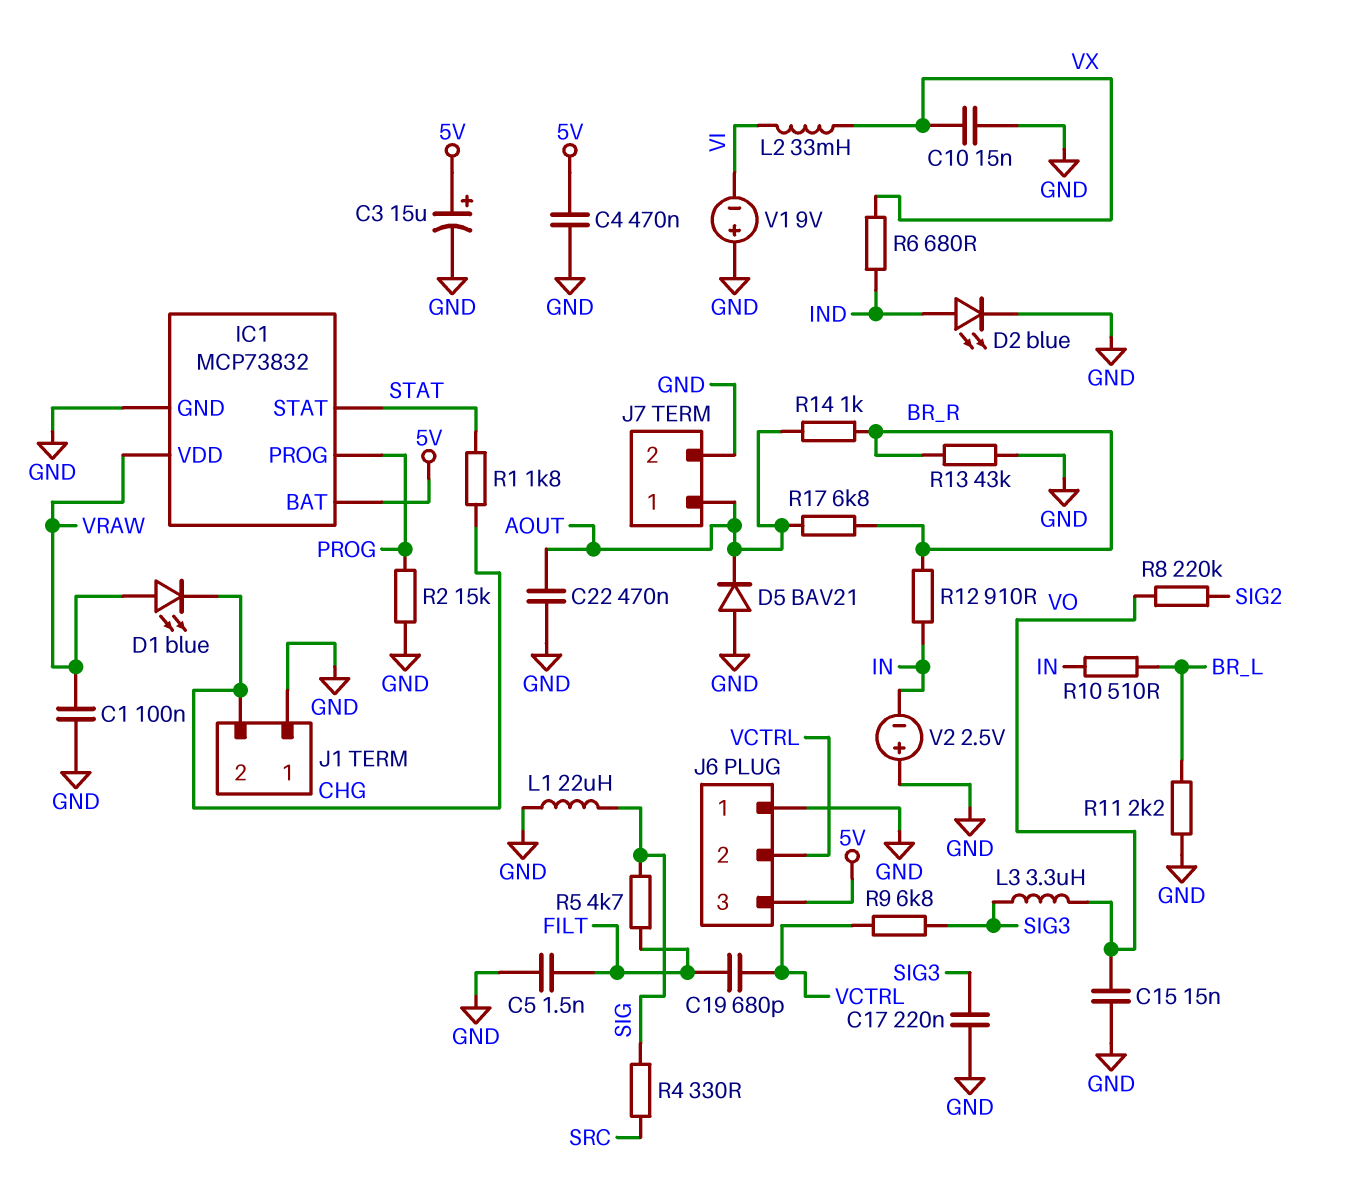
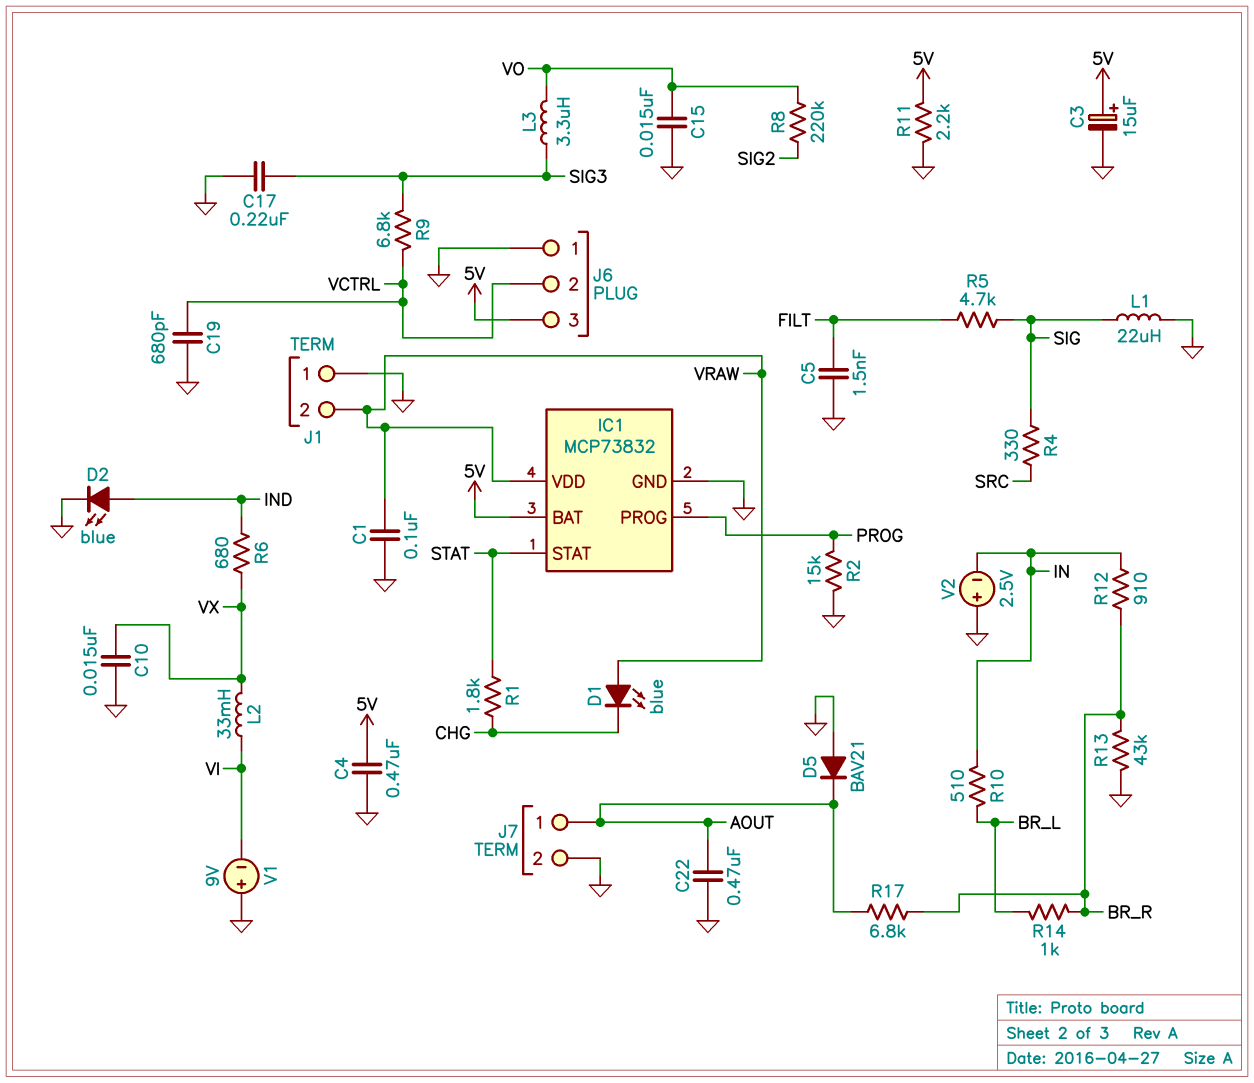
C19: 680pF (FILT, VCTRL) -> 680pF (GND, VCTRL)
J1 pin 2: CHG -> VRAW
R11: 2.2k (BR_L, GND) -> 2.2k (5V, GND)
R14: 1k (AOUT, BR_R) -> 1k (BR_L, BR_R)

